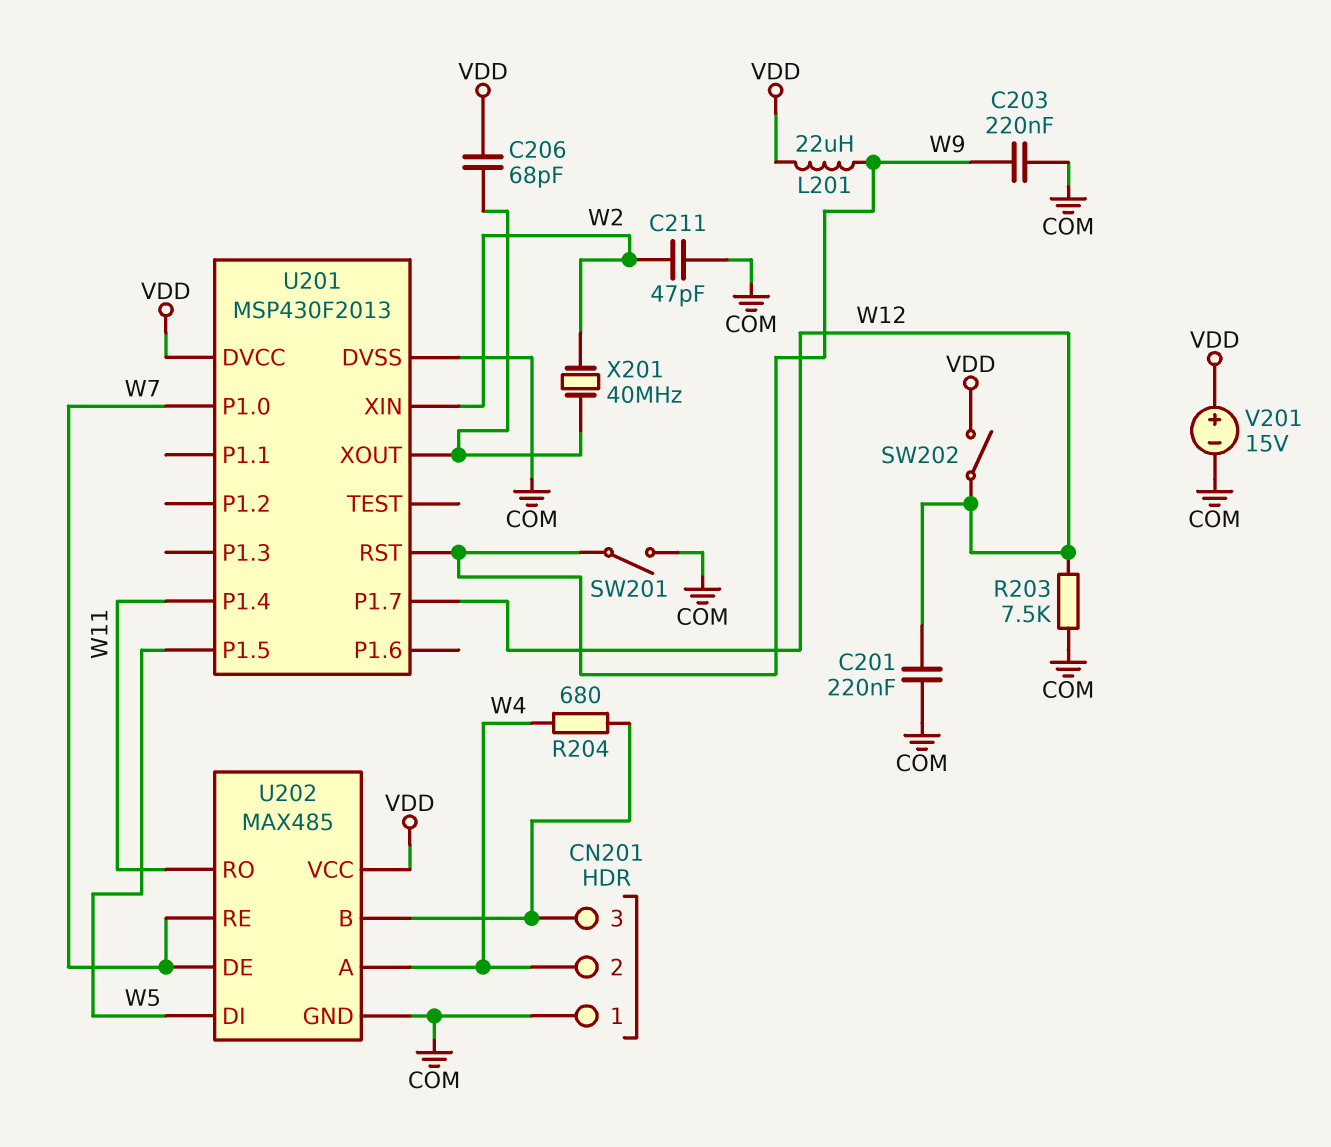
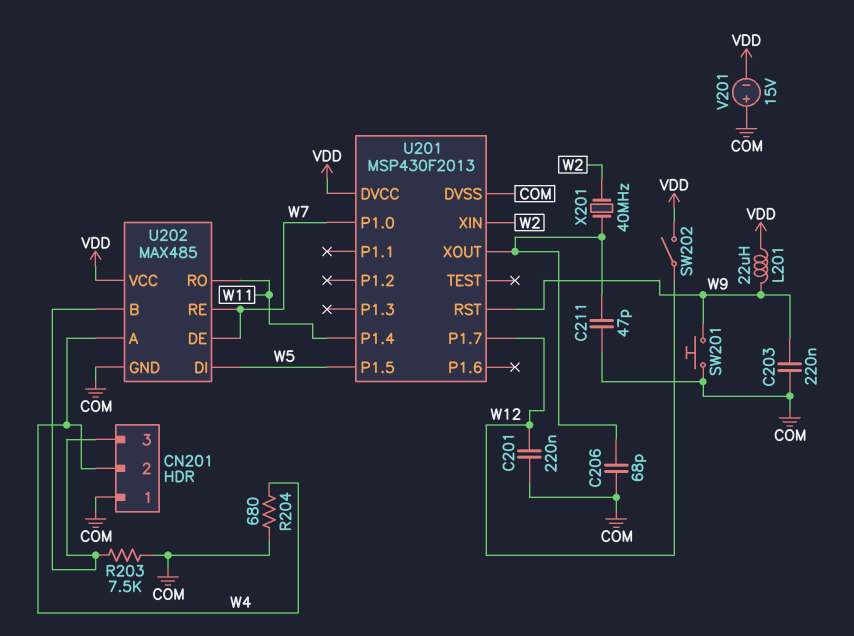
C206: 68pF (U201/XOUT, VDD) -> 68pF (COM, U201/XOUT)
C211: 47pF (COM, W2) -> 47pF (COM, U201/XOUT)
R203: 7.5k (COM, W12) -> 7.5k (CN201/3, COM)
R204: 680 (CN201/3, W4) -> 680 (COM, W4)
SW201: switch (COM, W9) -> button (COM, W9)
V201: 15V (plus VDD, minus COM) -> 15V (plus COM, minus VDD)

